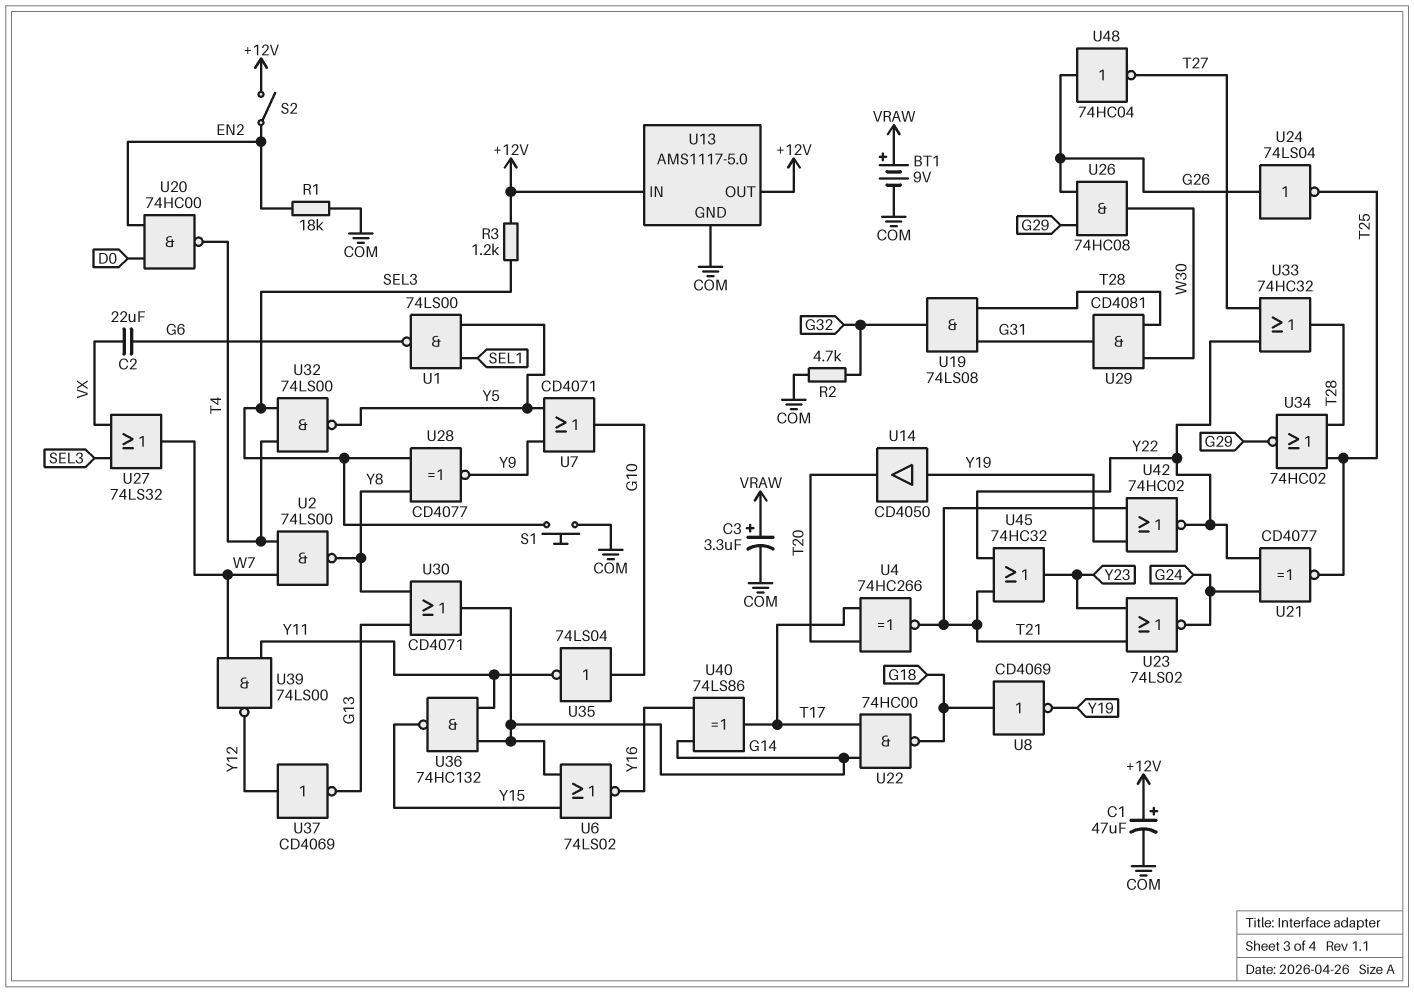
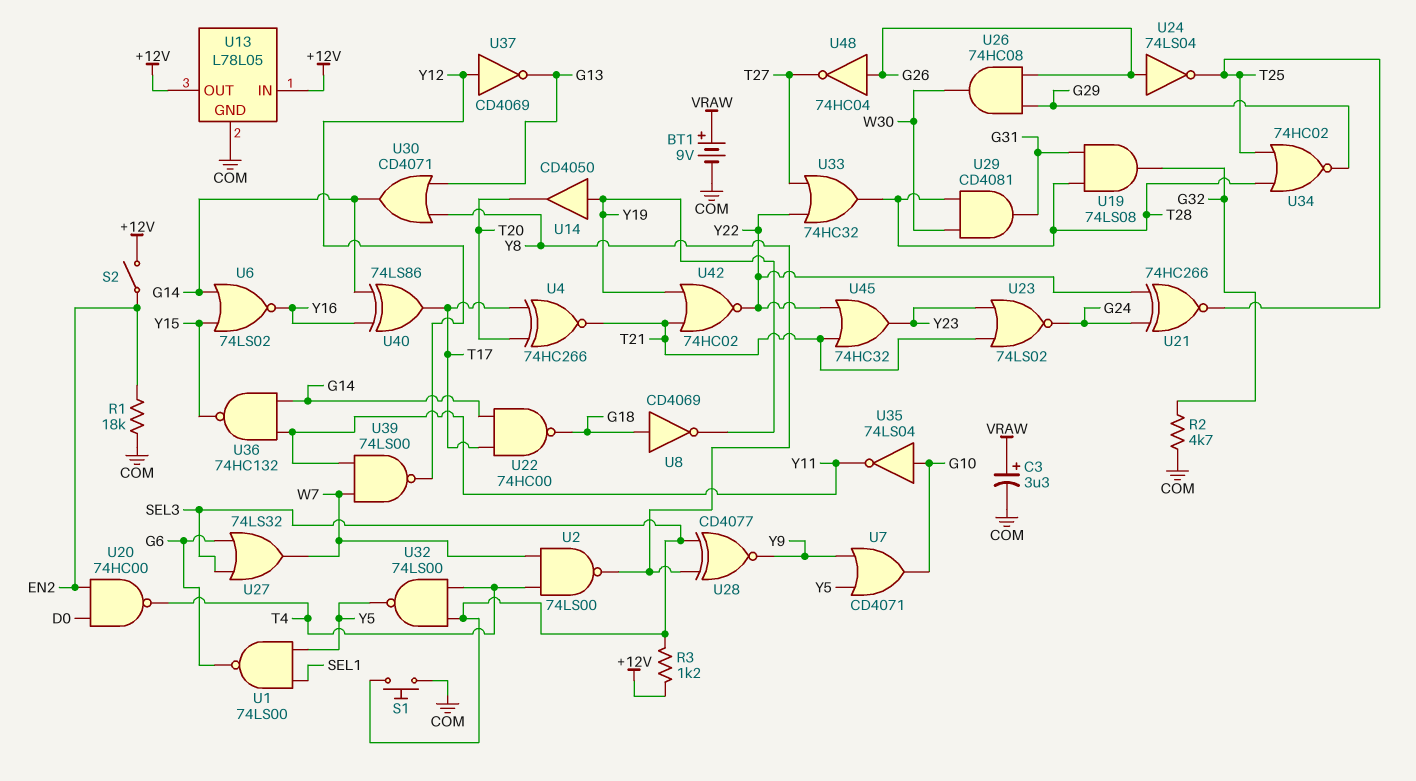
C1: 47uF (plus +12V, minus COM) -> none
C2: 22uF (G6, VX) -> none
U13: AMS1117-5.0 -> L78L05
U21: XNOR CD4077 (in G24, in Y22, out T25) -> XNOR 74HC266 (in G24, in Y22, out T25)
U27: OR 74LS32 (in SEL3, in VX, out W7) -> OR 74LS32 (in G6, in SEL3, out W7)

